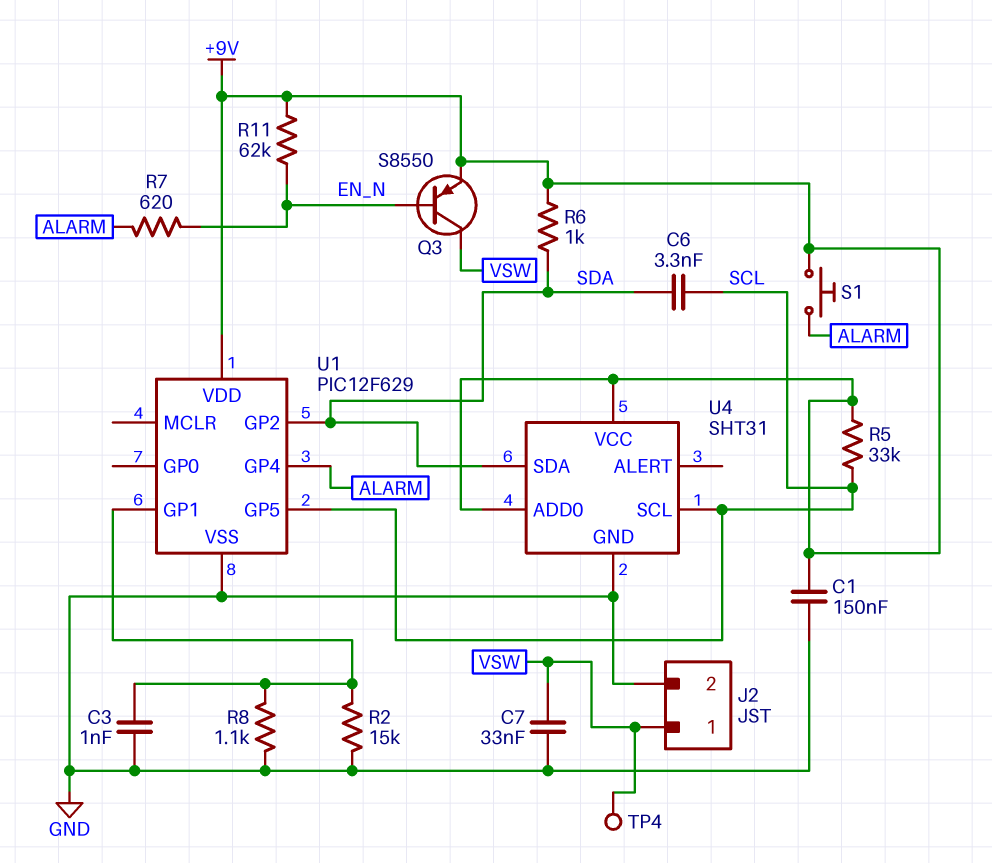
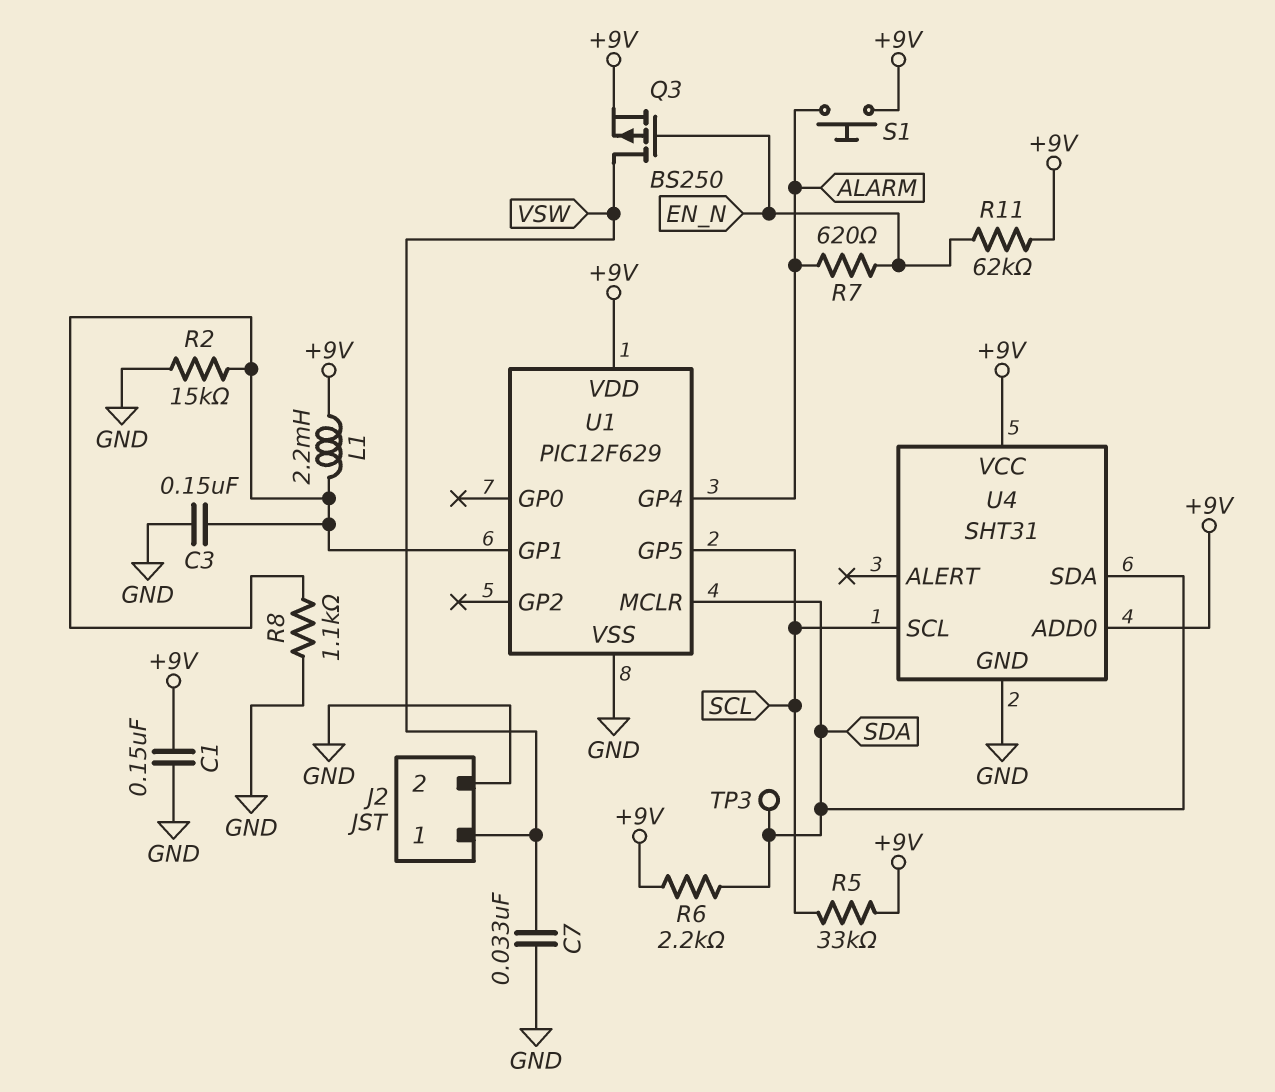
C3: 1nF (GND, U1/GP1) -> 150nF (GND, U1/GP1)
C6: 3.3nF (SCL, SDA) -> none
L1: none -> 2.2mH (+9V, U1/GP1)
Q3: PNP S8550 (B EN_N, C VSW, E +9V) -> PMOS BS250 (G EN_N, D VSW, S +9V)
R6: 1k (+9V, SDA) -> 2.2k (+9V, SDA)
TP3: none -> test point (SDA)
TP4: test point (VSW) -> none
U1 pin GP2: SDA -> none
U1 pin MCLR: none -> SDA

